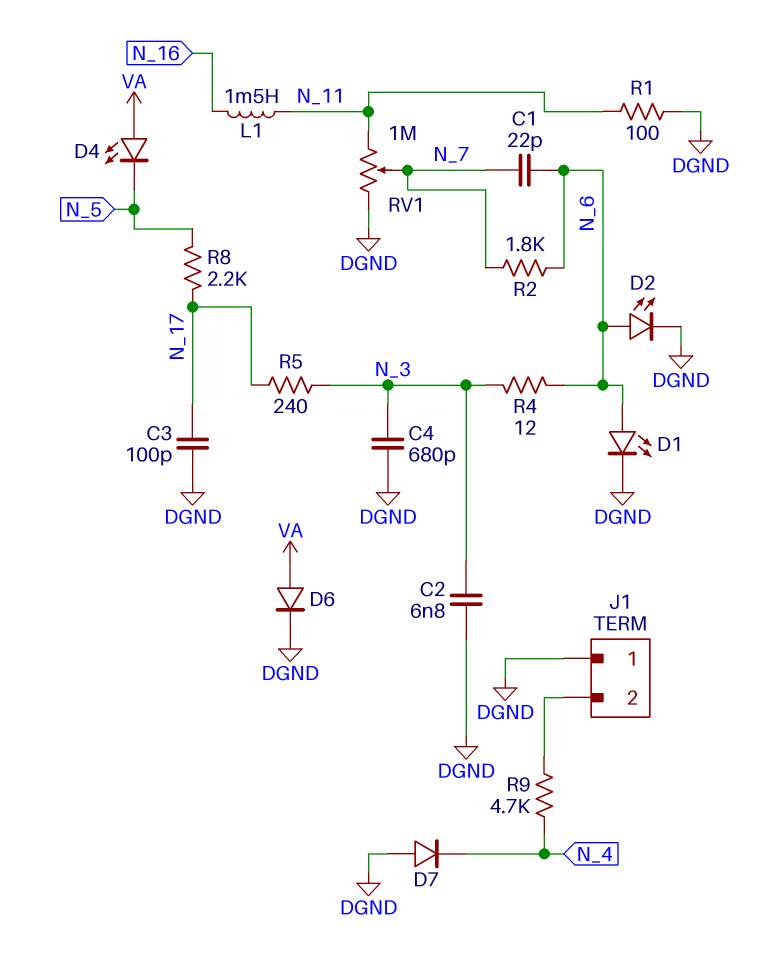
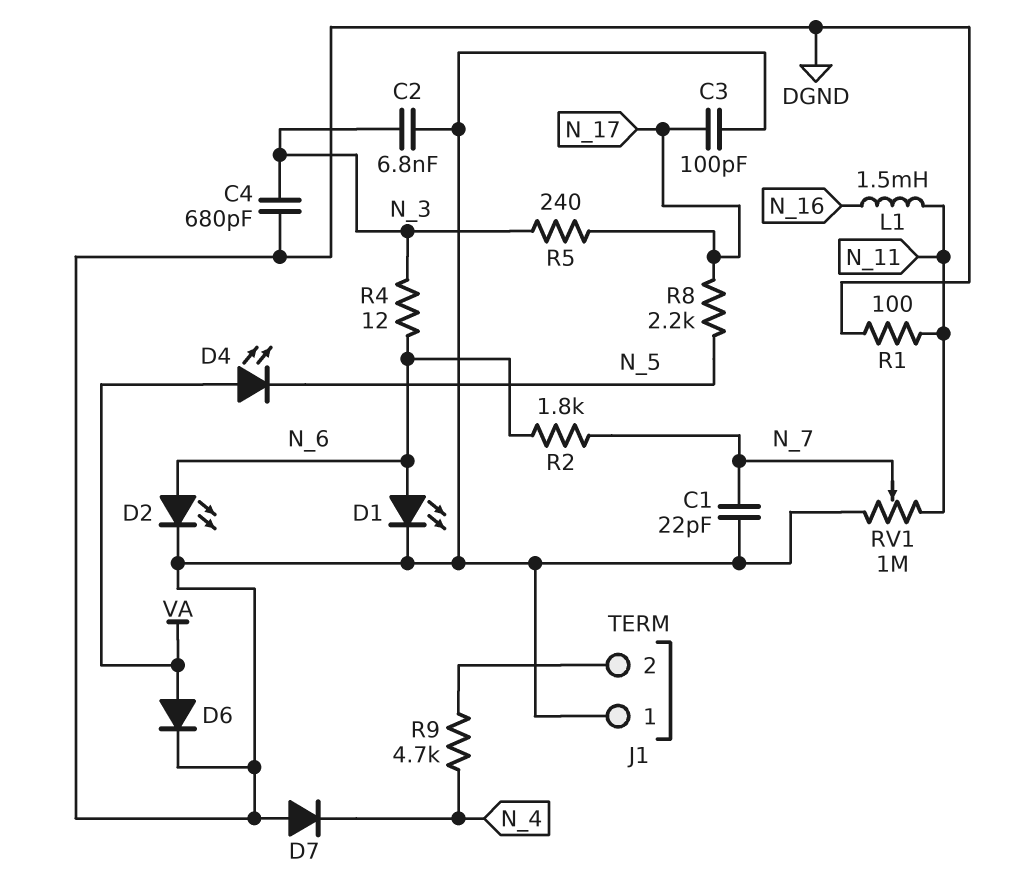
C1: 22pF (N_6, N_7) -> 22pF (DGND, N_7)

